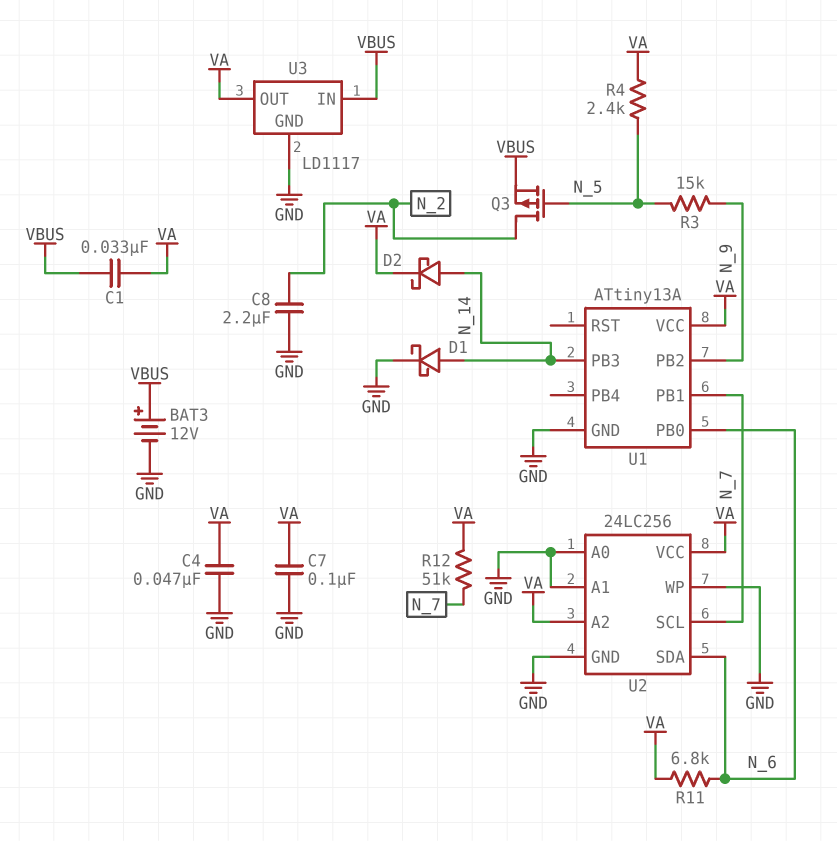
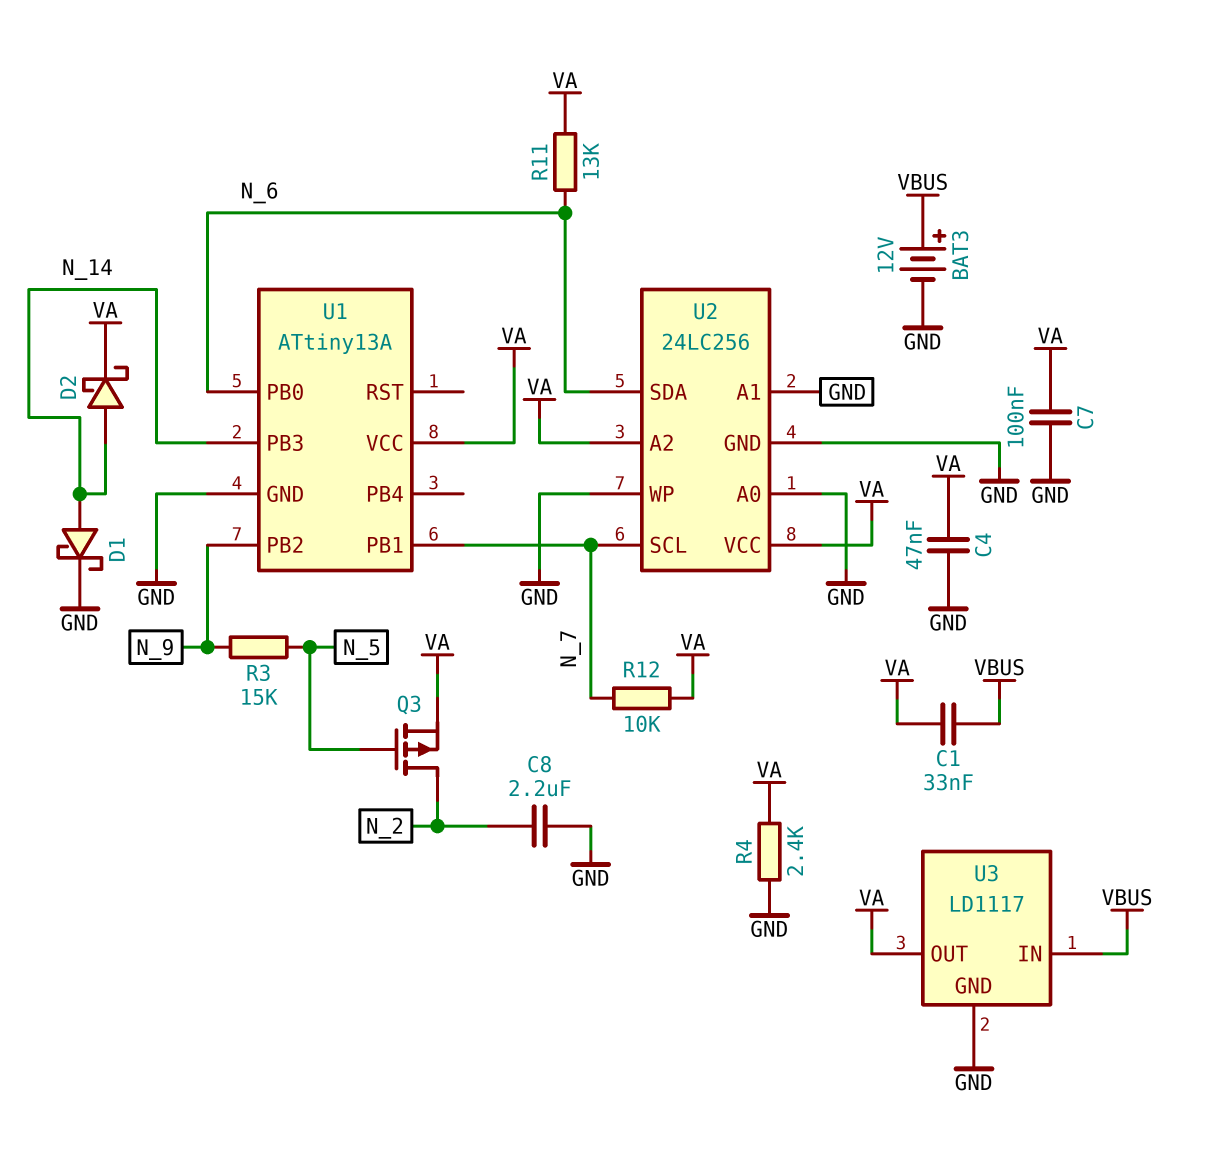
Q3: PMOS (G N_5, D N_2, S VBUS) -> PMOS (G N_5, D N_2, S VA)
R4: 2.4k (N_5, VA) -> 2.4k (GND, VA)
R11: 6.8k (N_6, VA) -> 13k (N_6, VA)
R12: 51k (N_7, VA) -> 10k (N_7, VA)

